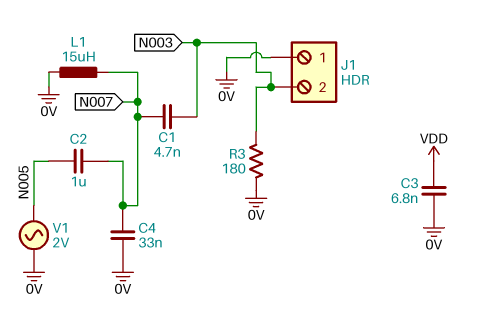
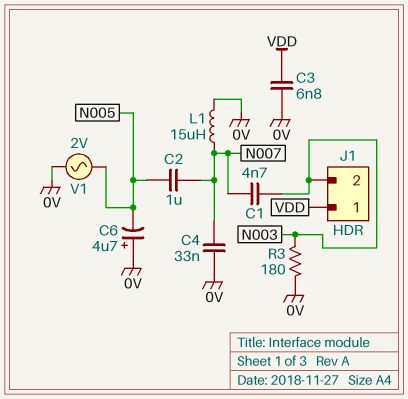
C6: none -> 4.7uF (plus 0V, minus N005)
J1 pin 1: 0V -> VDD

